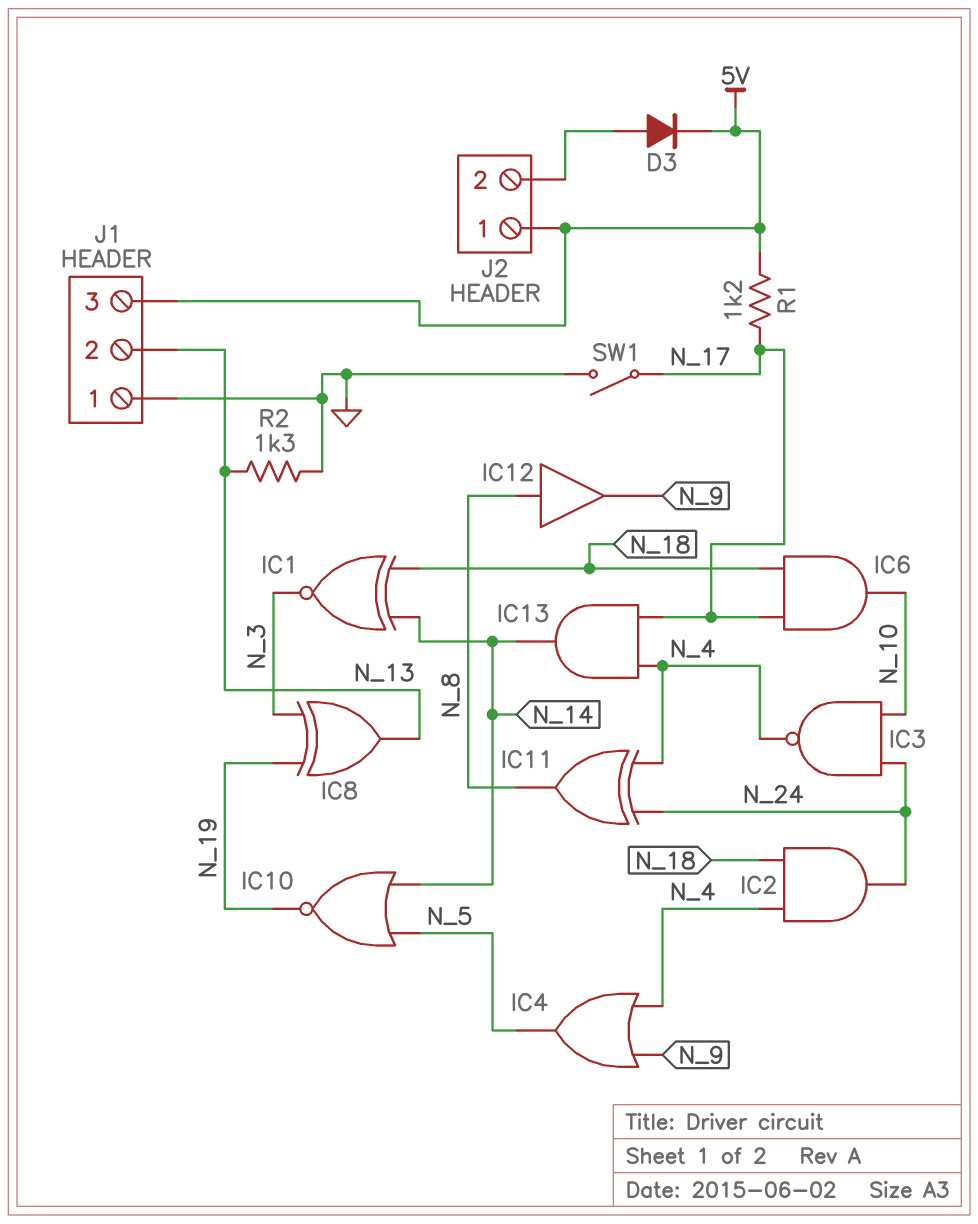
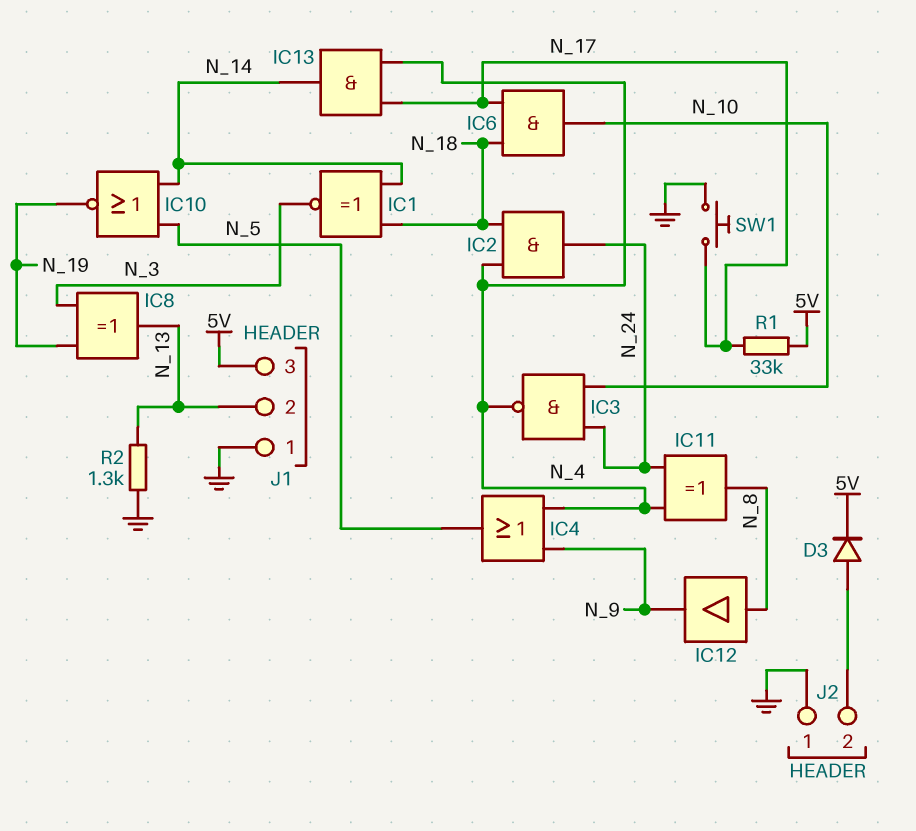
J2 pin 1: 5V -> GND
R1: 1.2k (5V, N_17) -> 33k (5V, N_17)
SW1: switch (GND, N_17) -> button (GND, N_17)

